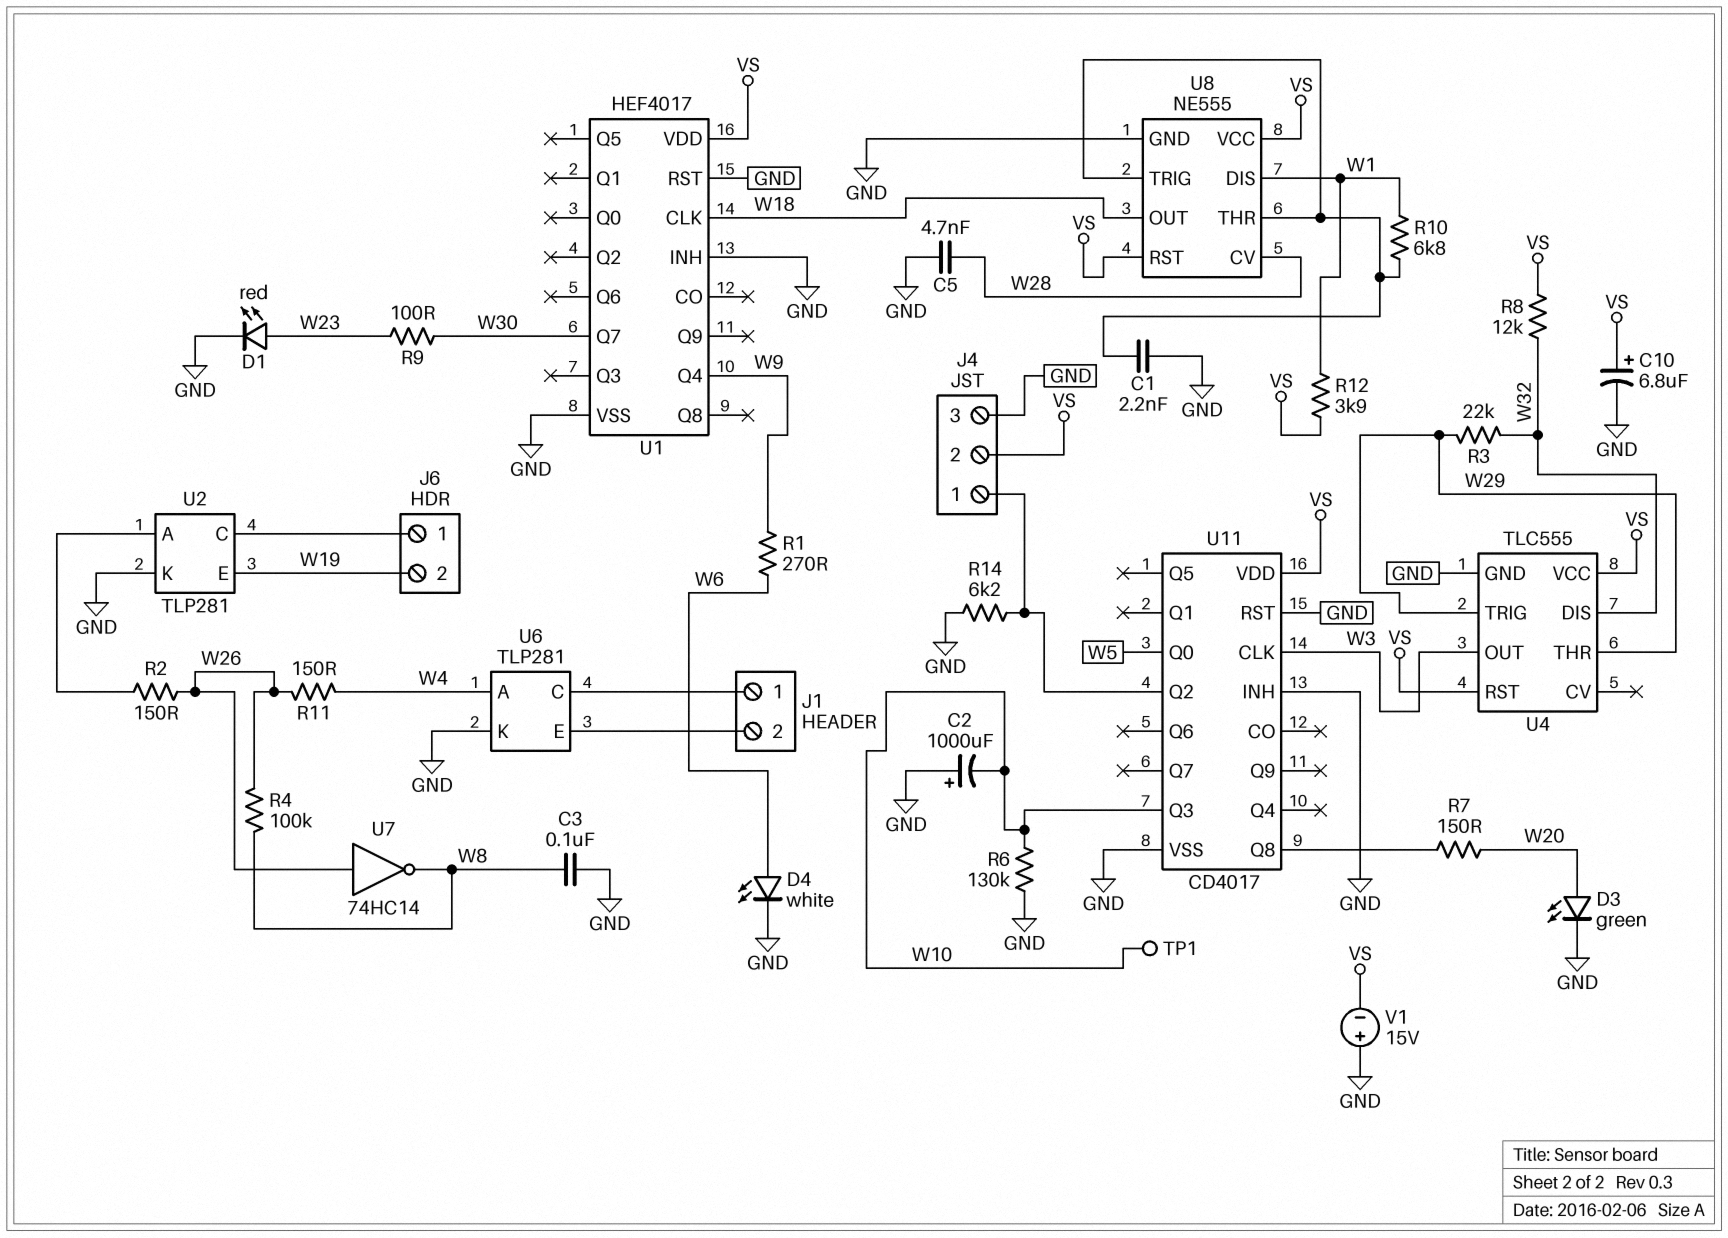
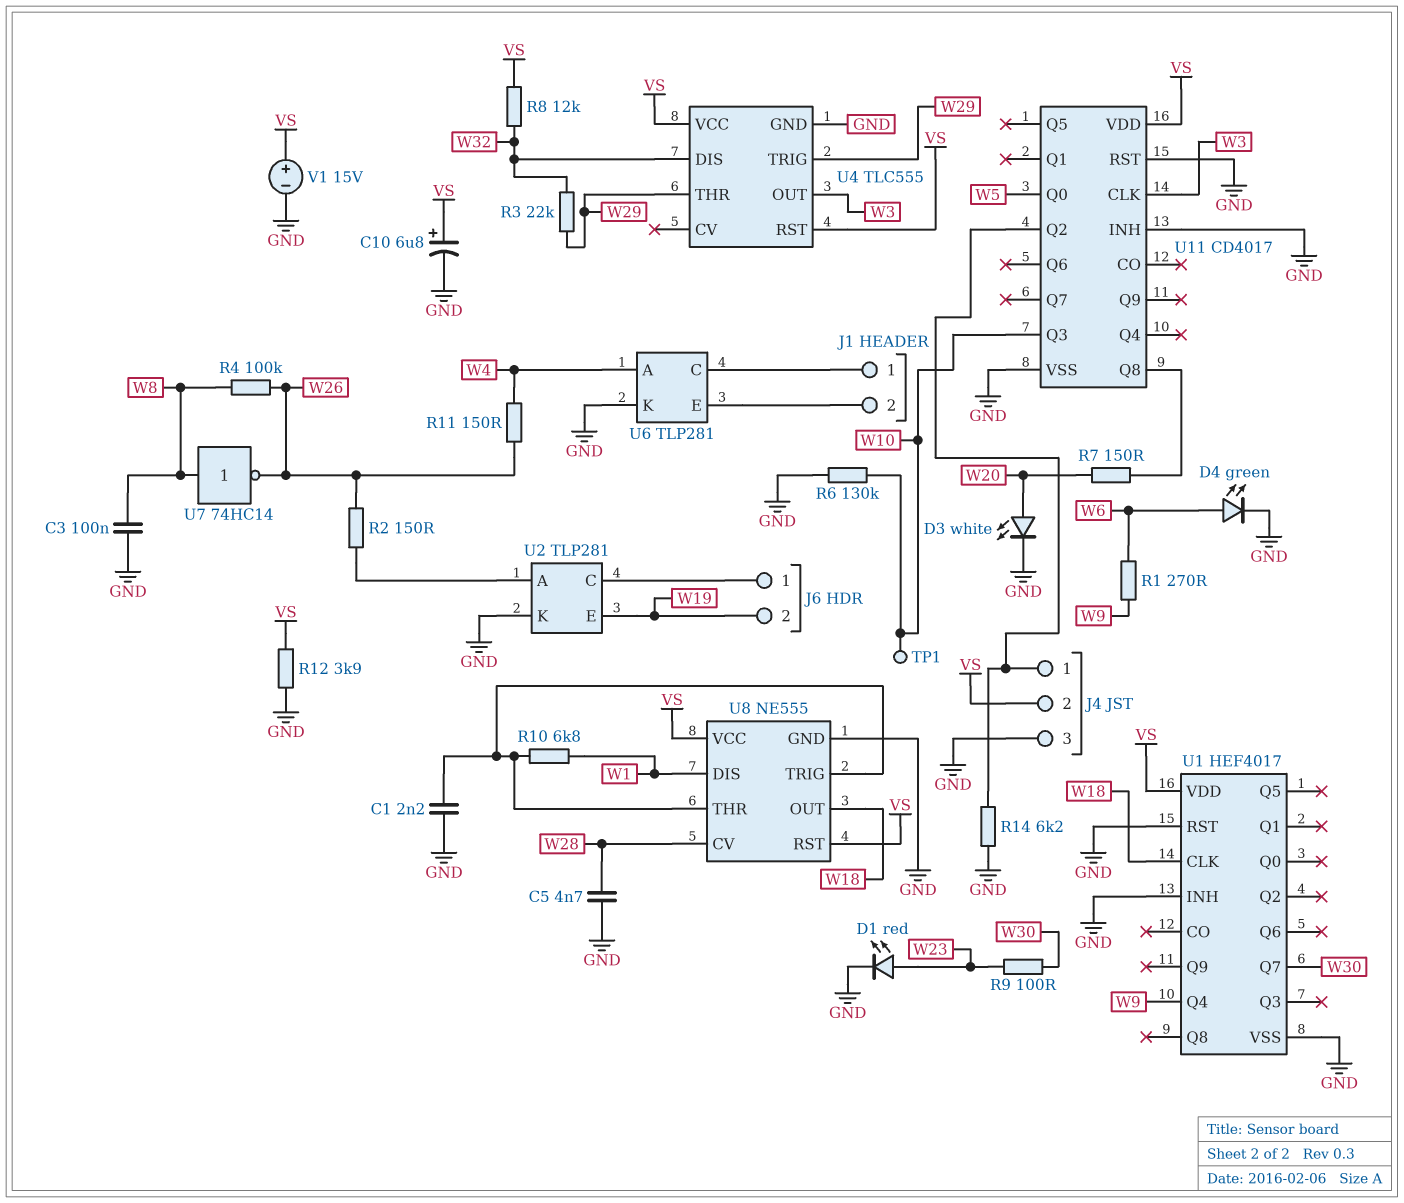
C2: 1000uF (plus GND, minus W10) -> none
D3: LED green (A W20, K GND) -> LED white (A W20, K GND)
D4: LED white (A W6, K GND) -> LED green (A W6, K GND)
R12: 3.9k (VS, W1) -> 3.9k (GND, VS)
U7: NOT 74HC14 (in W26, out W8) -> NOT 74HC14 (in W8, out W26)
V1: 15V (plus GND, minus VS) -> 15V (plus VS, minus GND)

